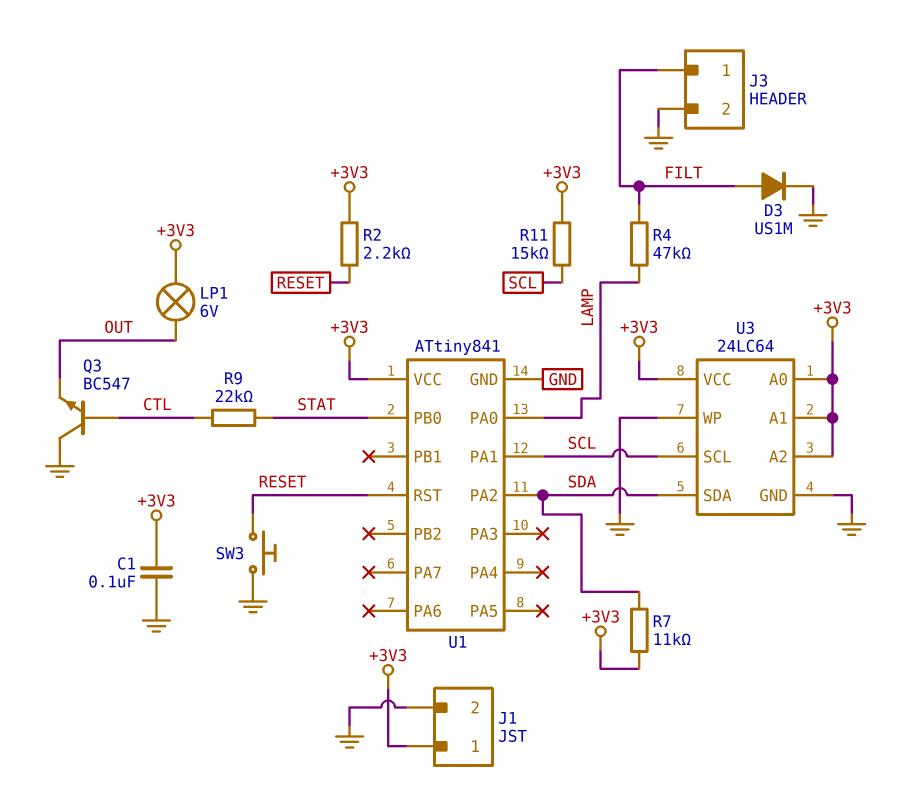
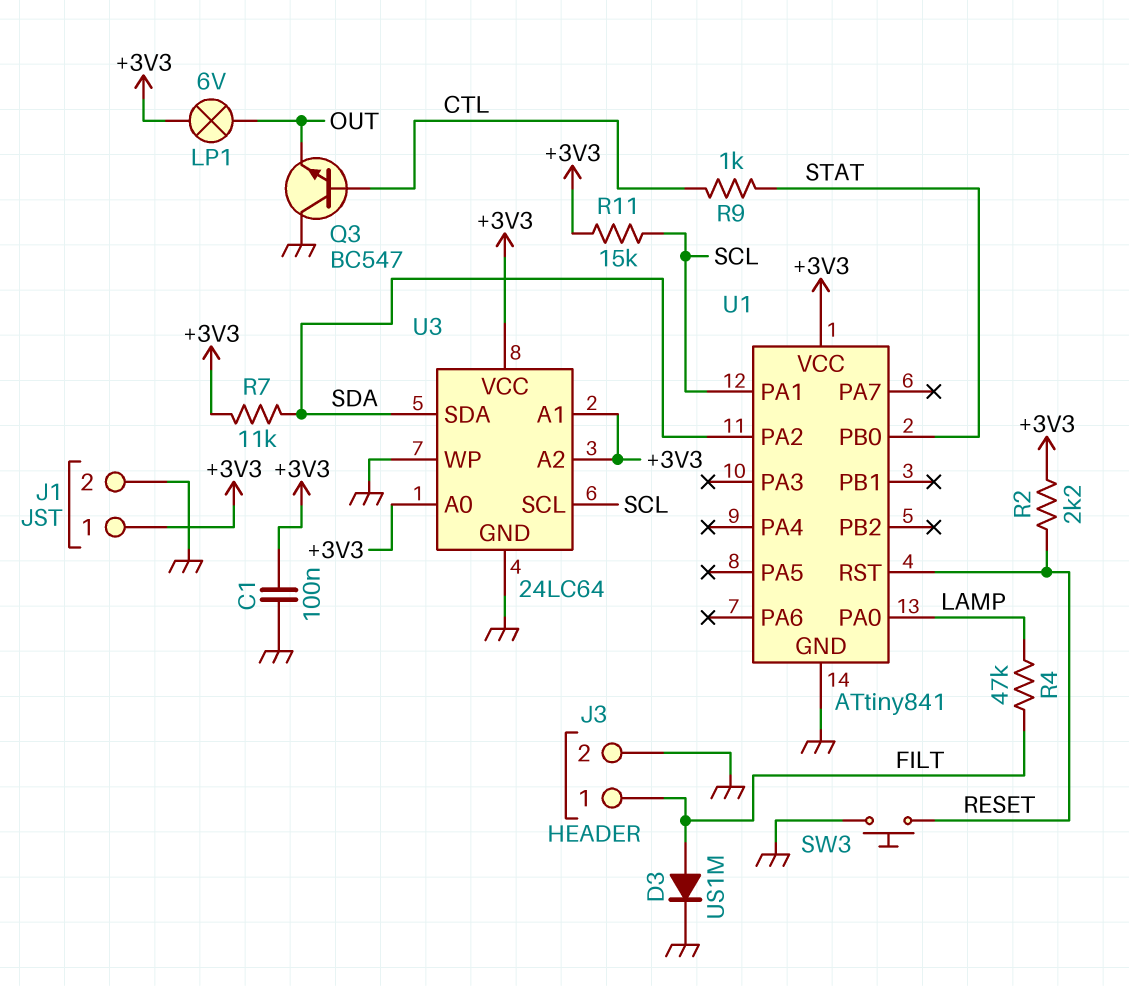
R9: 22k (CTL, STAT) -> 1k (CTL, STAT)

